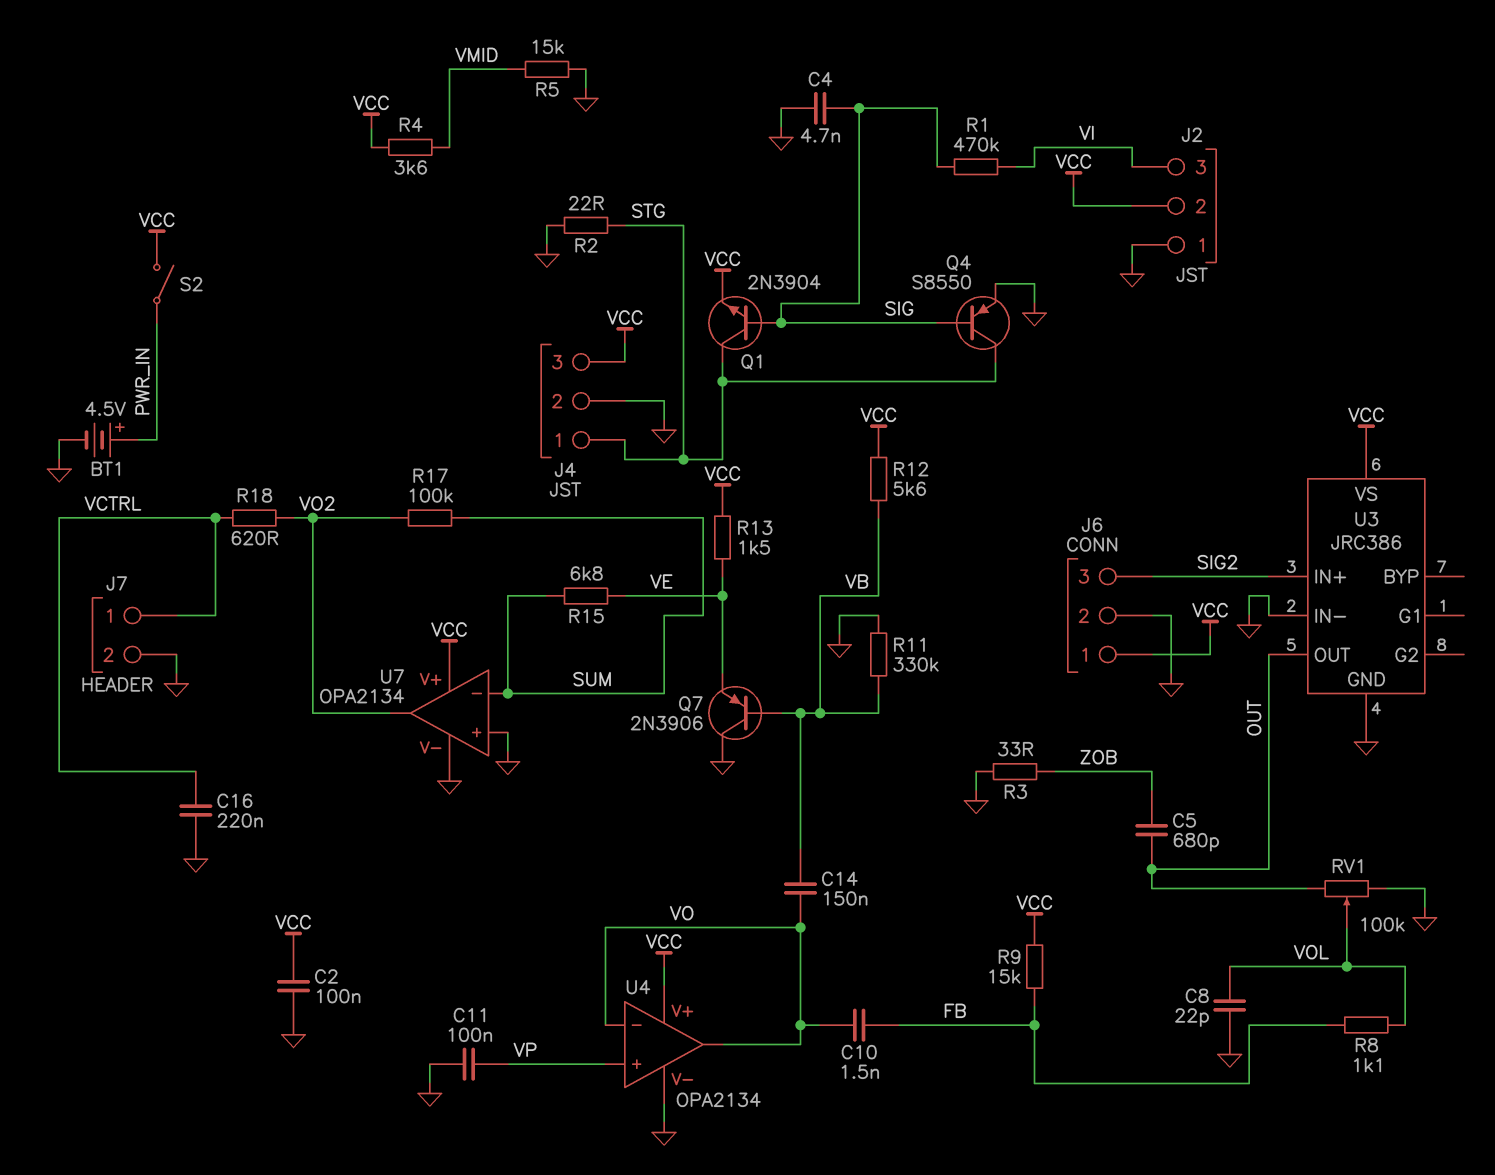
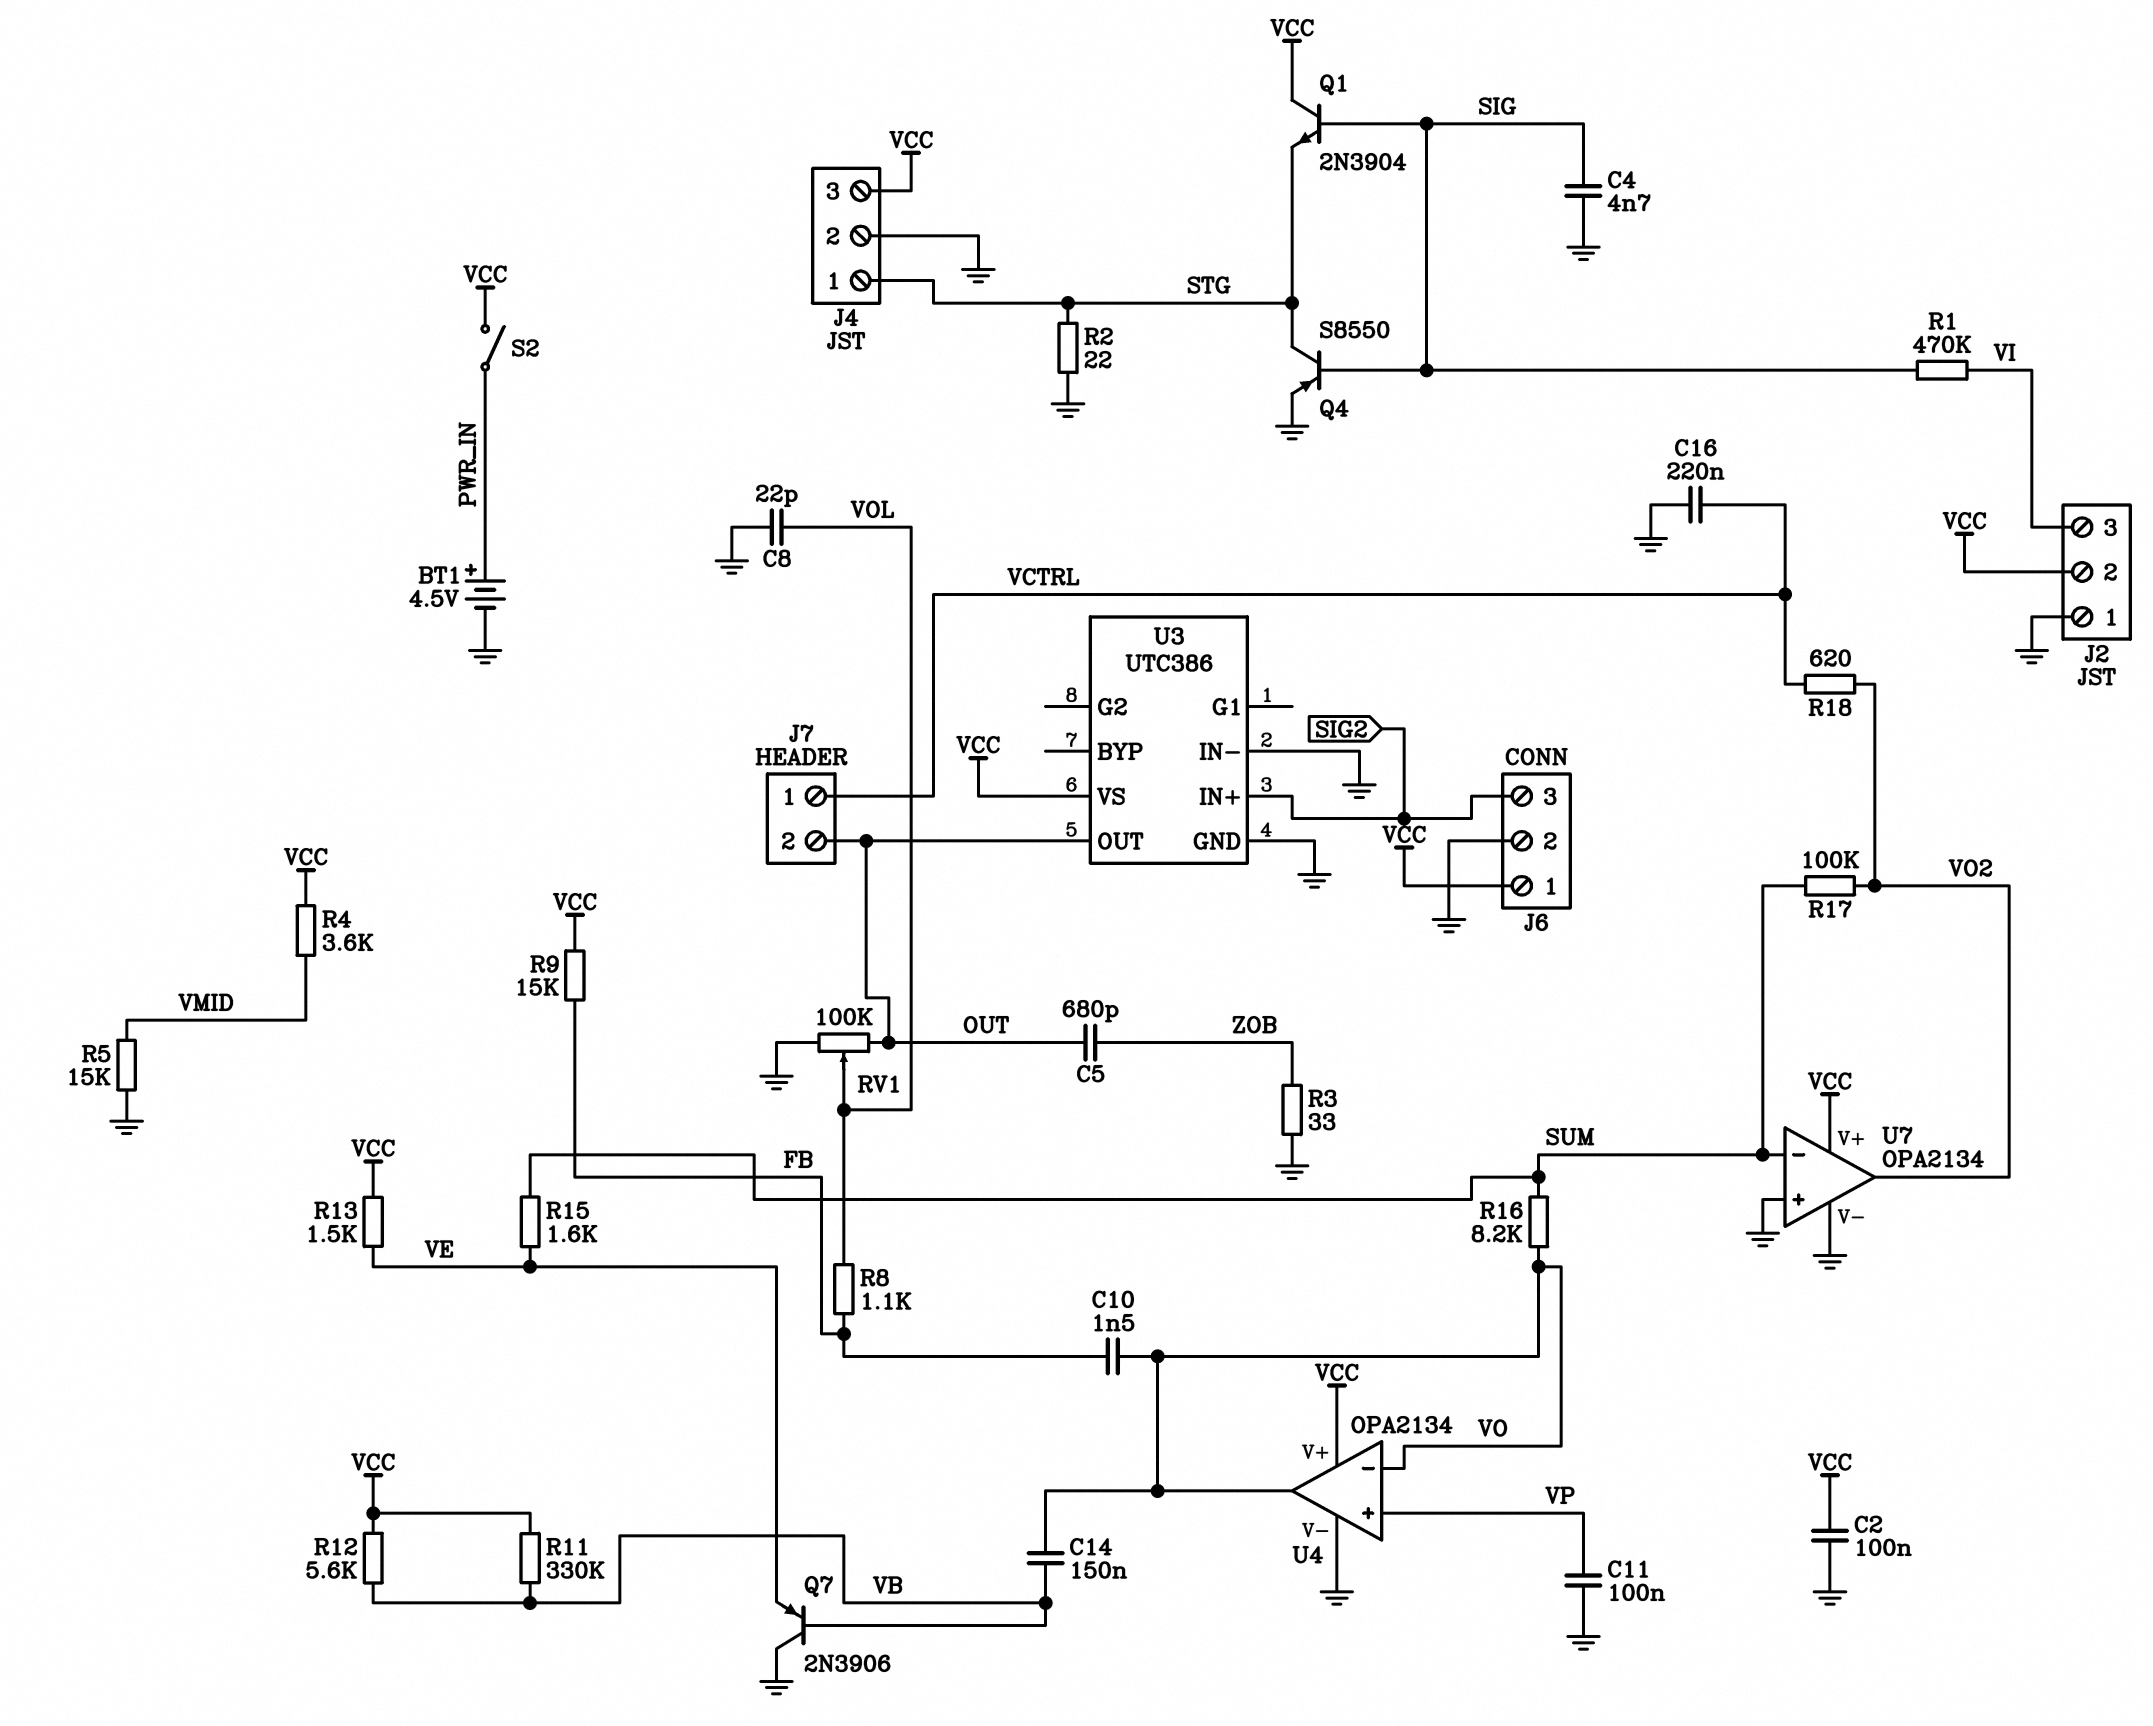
J7 pin 2: GND -> OUT
Q1: NPN 2N3904 (B SIG, C STG, E VCC) -> NPN 2N3904 (B SIG, C VCC, E STG)
R11: 330k (GND, VB) -> 330k (VB, VCC)
R15: 6.8k (SUM, VE) -> 1.6k (SUM, VE)
R16: none -> 8.2k (SUM, VO)
U3: JRC386 -> UTC386

